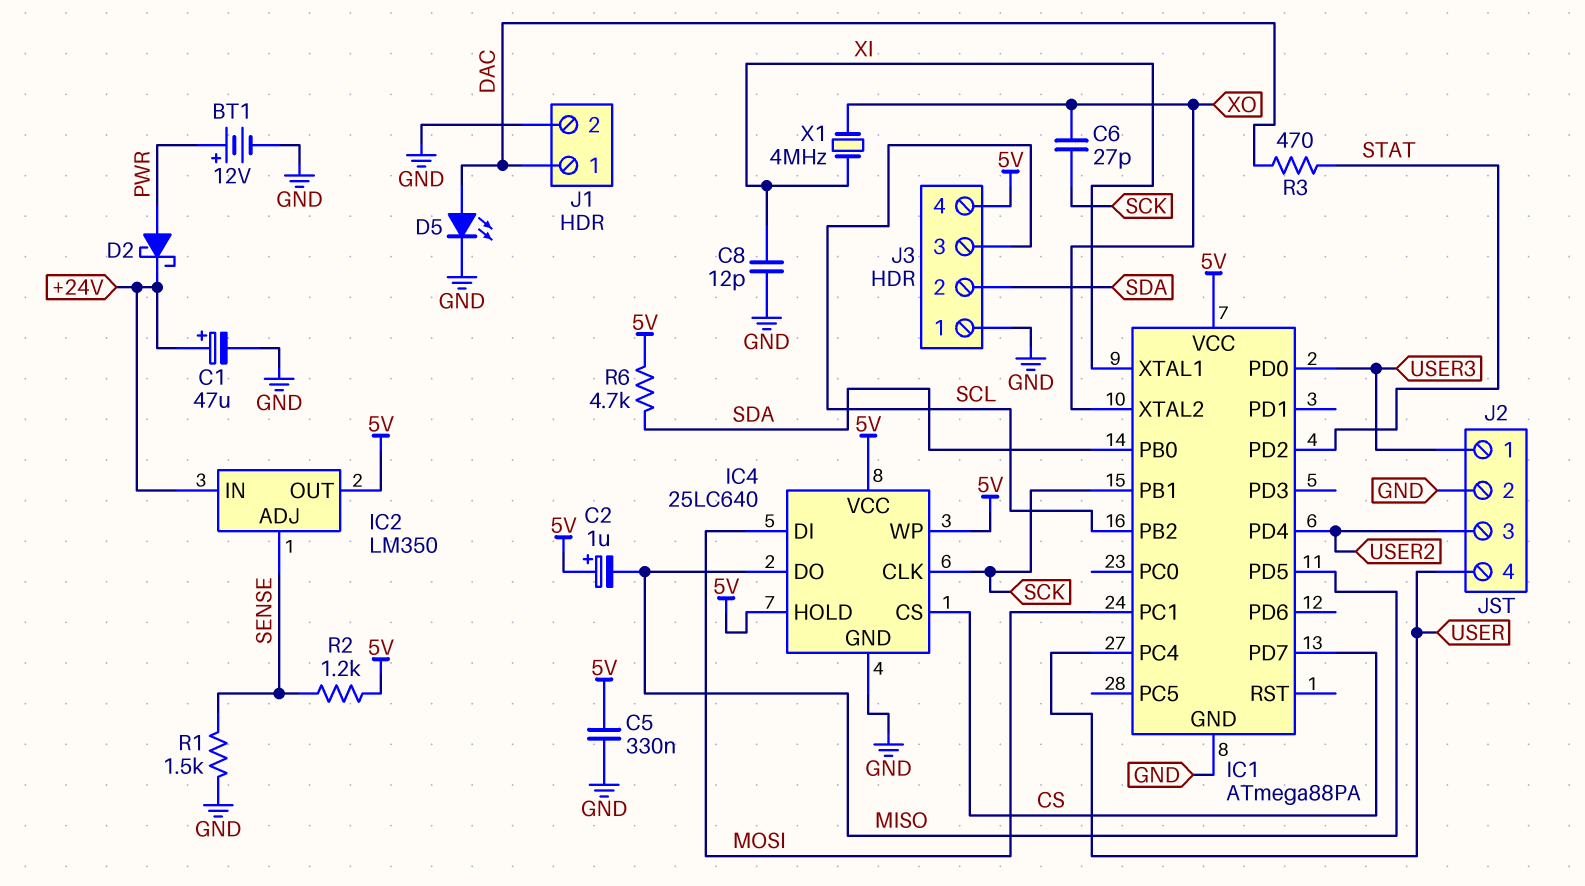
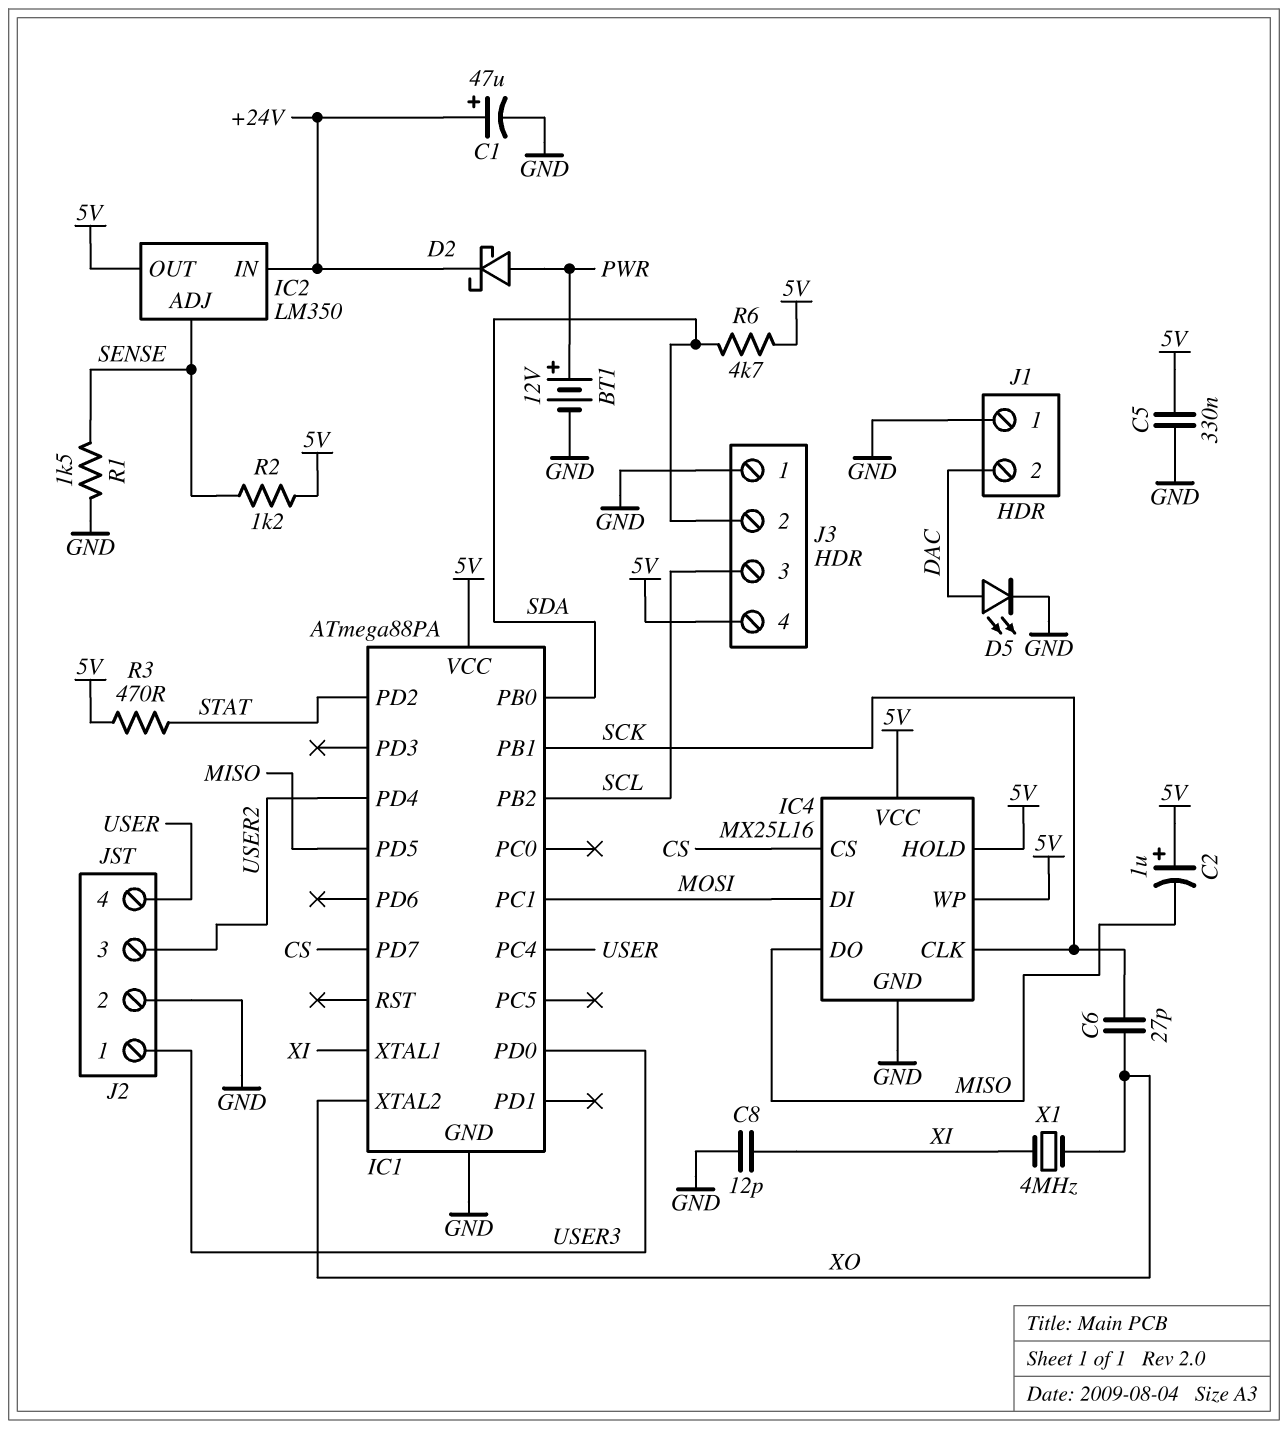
IC4: 25LC640 -> MX25L16
J1 pin 1: DAC -> GND
J1 pin 2: GND -> DAC
R3: 470 (DAC, STAT) -> 470 (5V, STAT)

